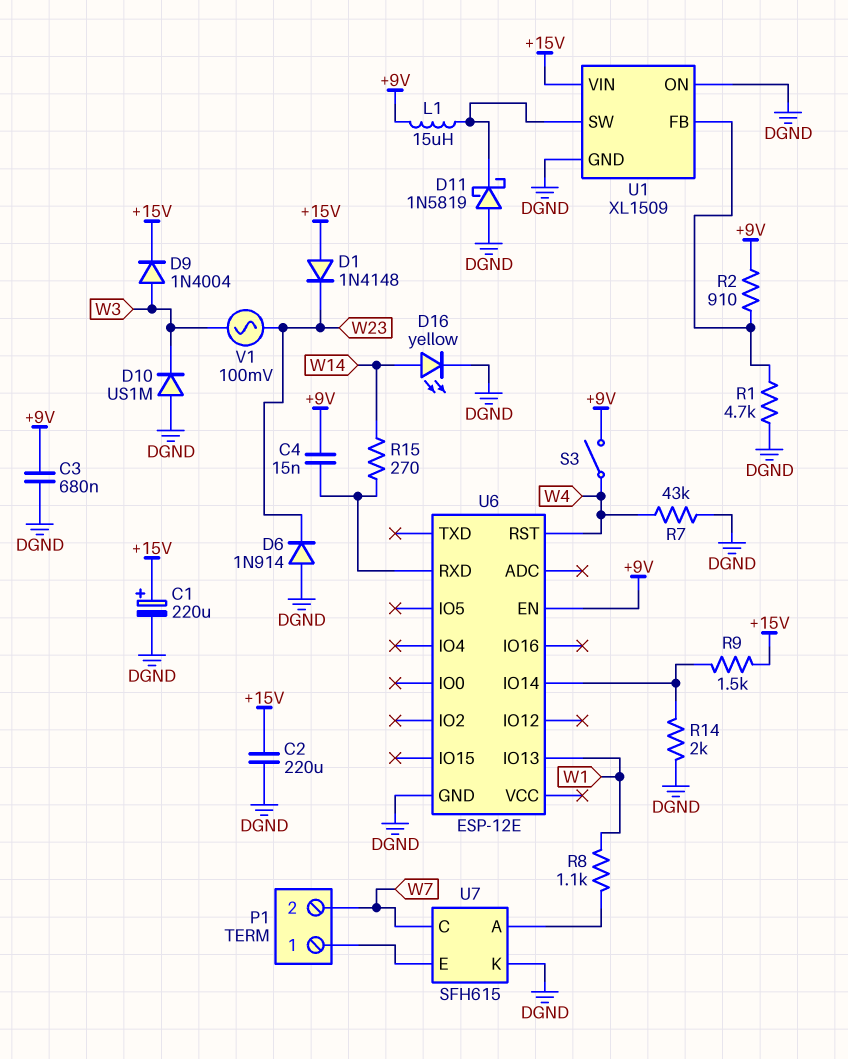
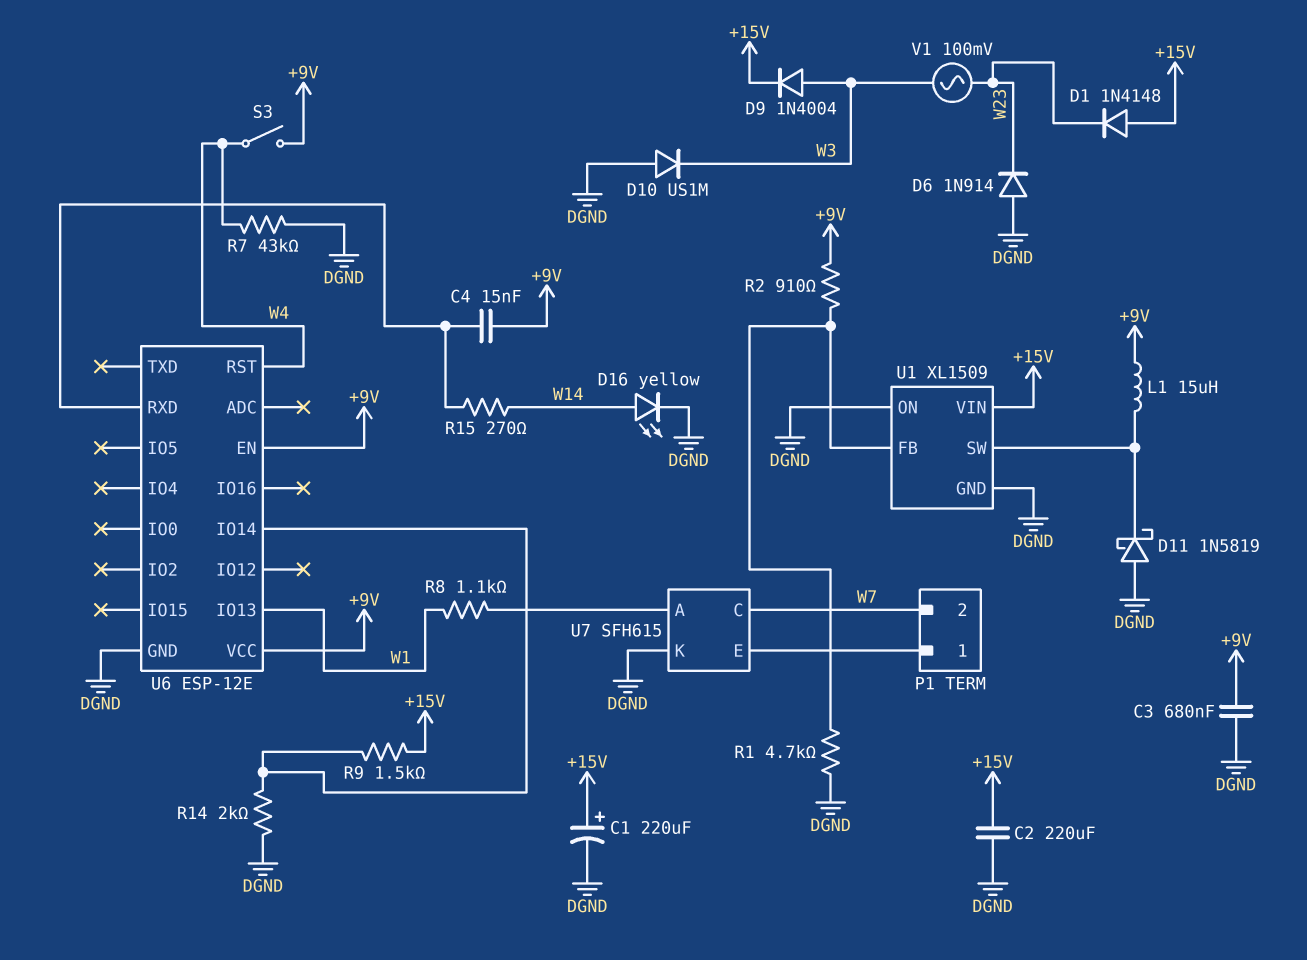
U6 pin VCC: none -> +9V

